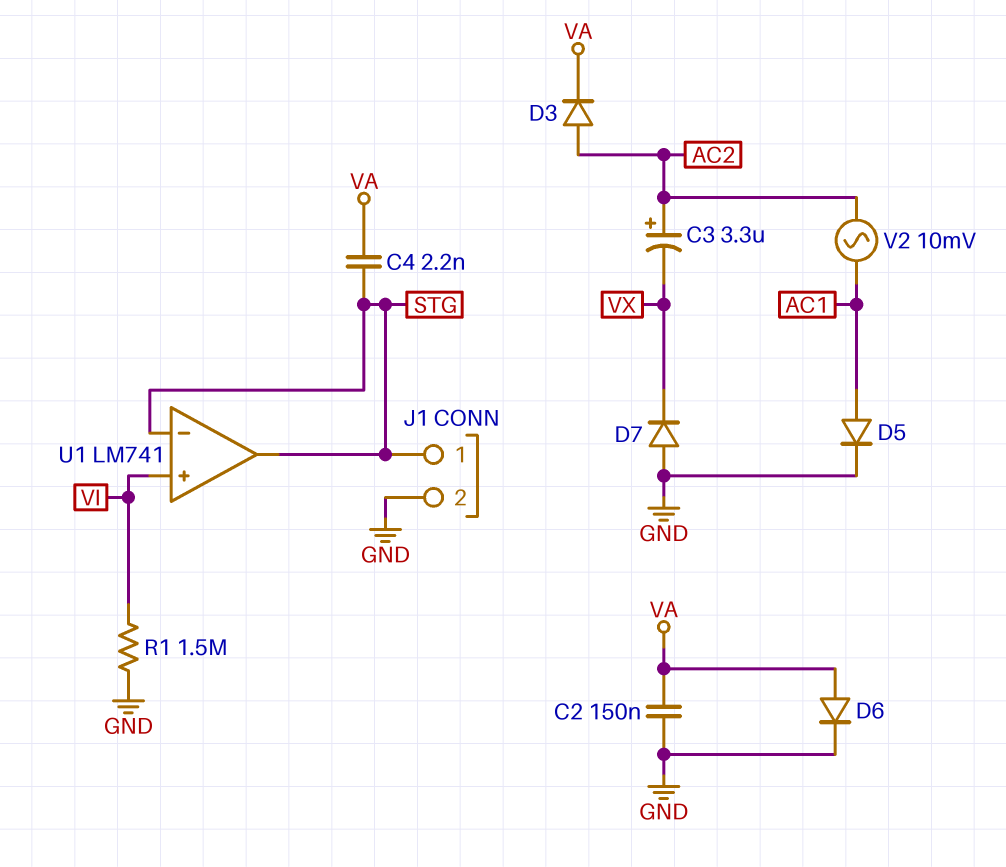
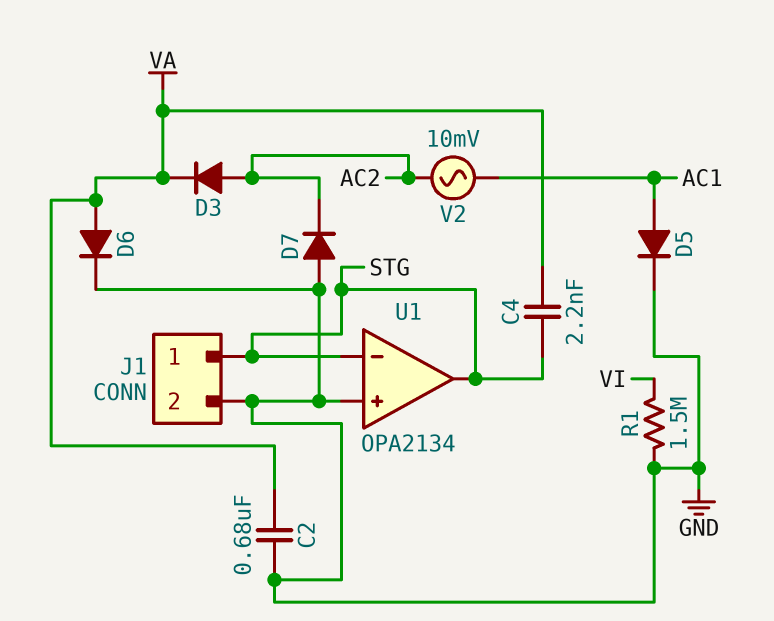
C2: 150nF (GND, VA) -> 680nF (GND, VA)
C3: 3.3uF (plus AC2, minus VX) -> none
D7: diode (A GND, K VX) -> diode (A GND, K AC2)
U1: LM741 -> OPA2134
U1 pin in+: VI -> GND

